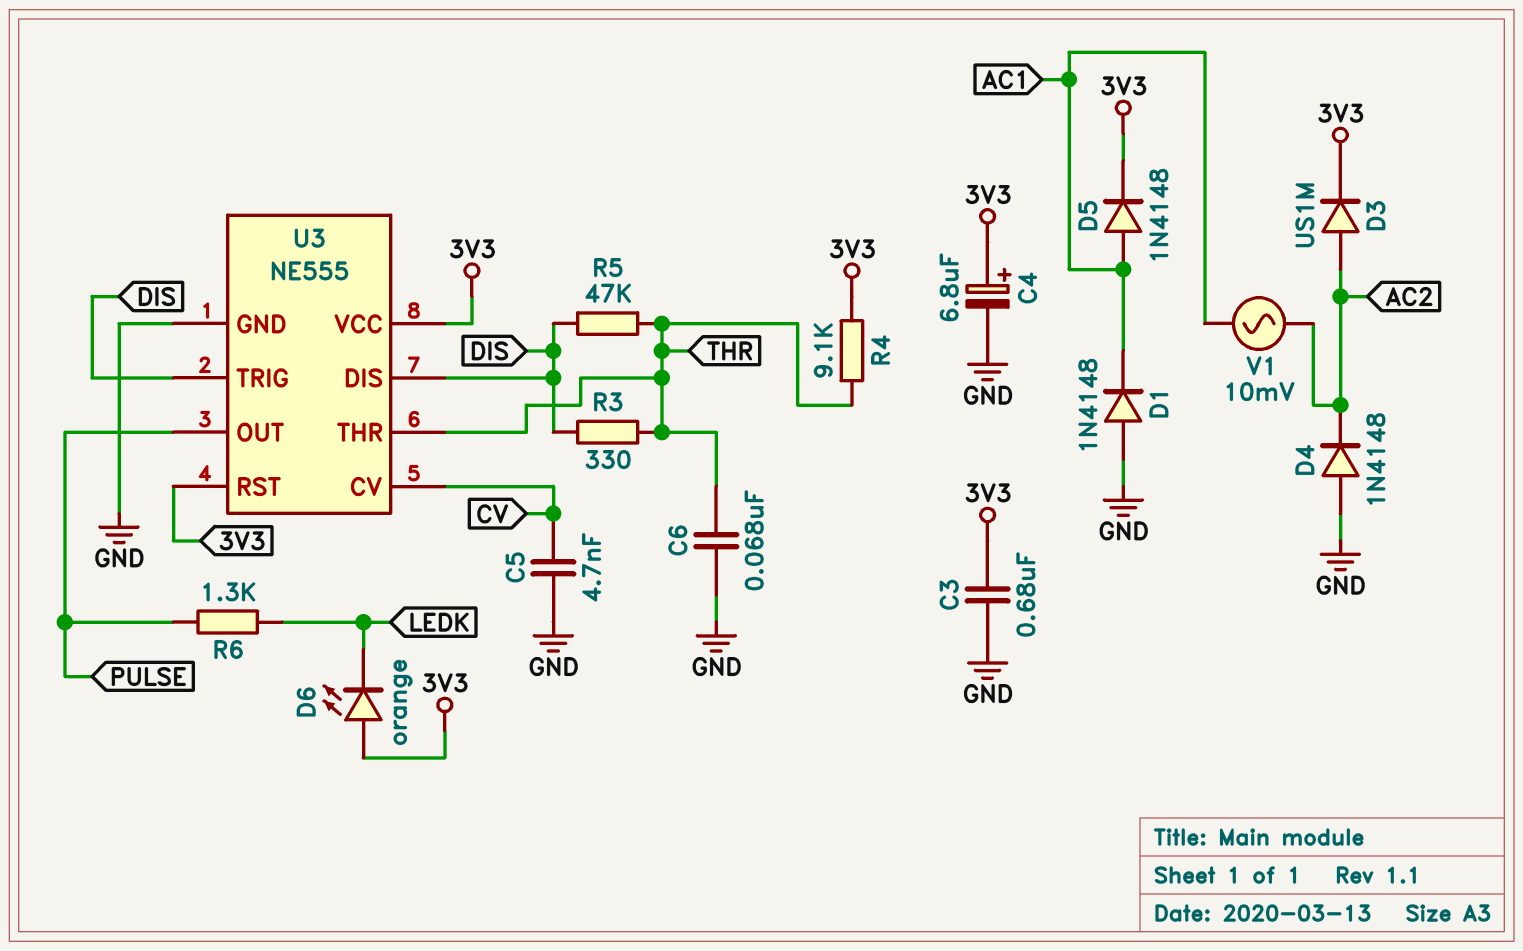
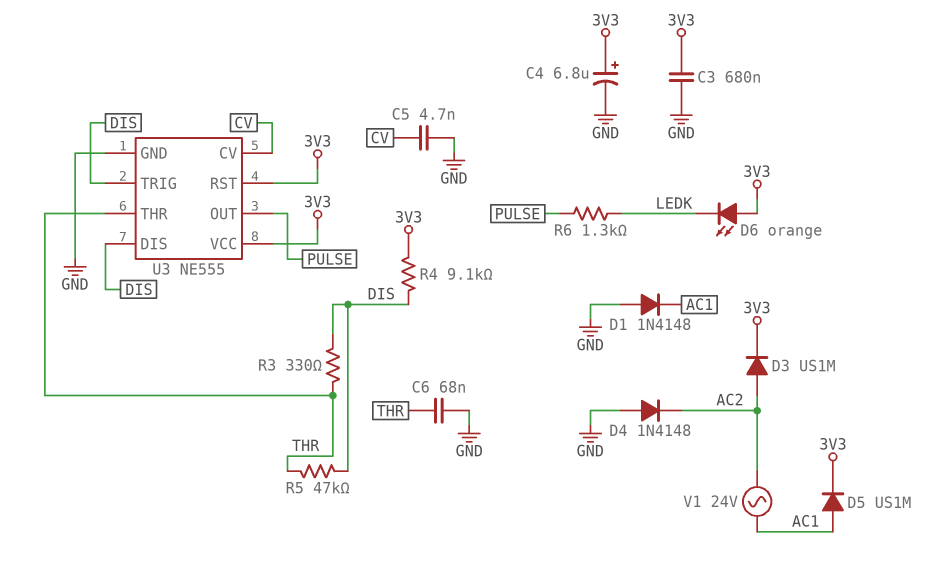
D5: diode 1N4148 (A AC1, K 3V3) -> diode US1M (A AC1, K 3V3)
R4: 9.1k (3V3, THR) -> 9.1k (3V3, DIS)
V1: AC 10mV (AC1, AC2) -> AC 24V (AC1, AC2)

